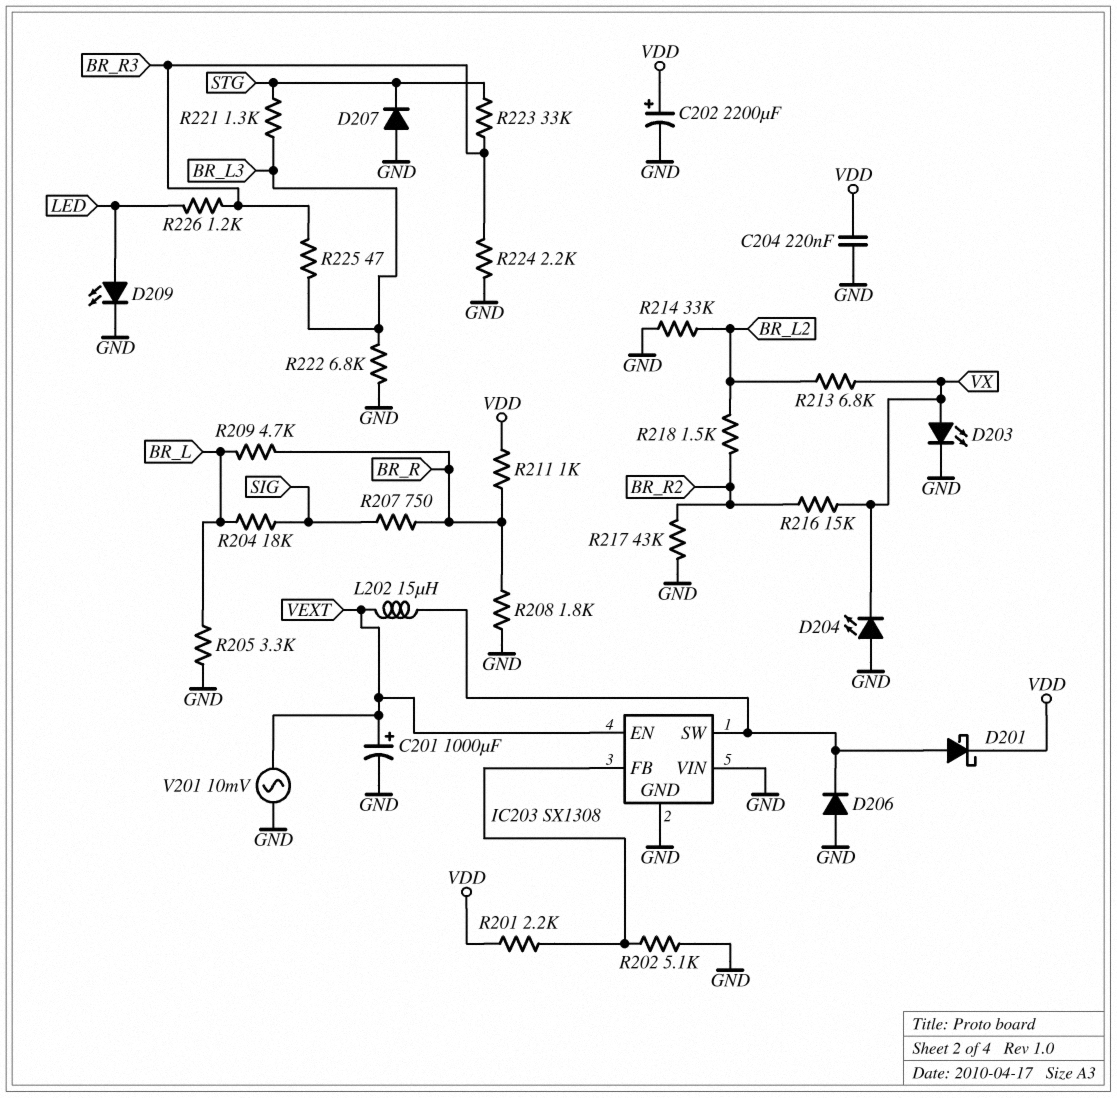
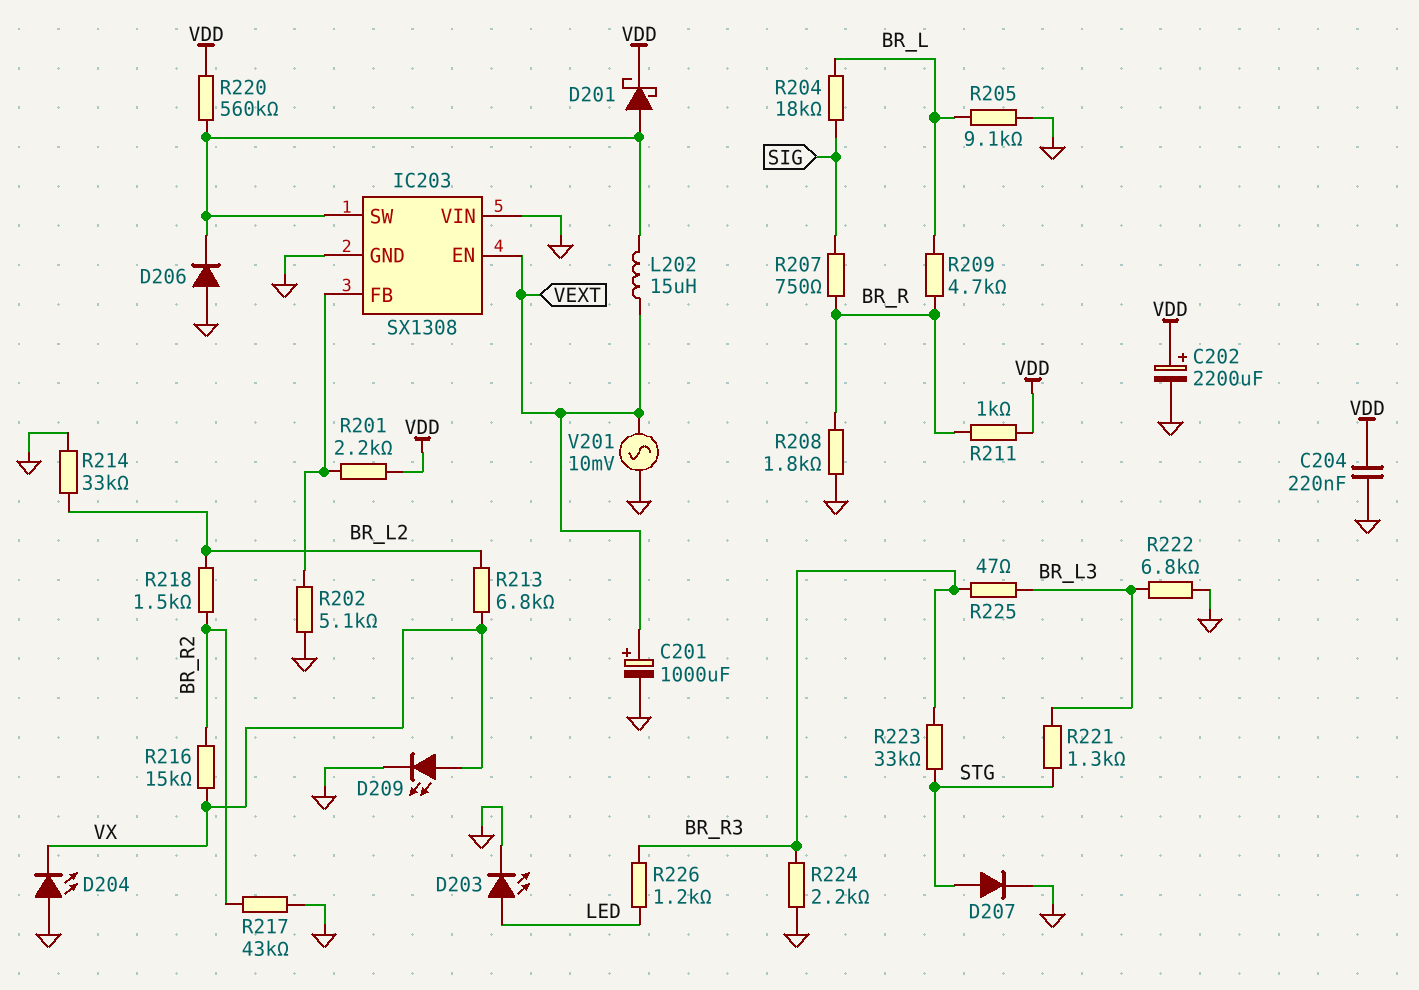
D203: LED (A VX, K GND) -> LED (A LED, K GND)
D207: diode (A GND, K STG) -> diode (A STG, K GND)
D209: LED (A LED, K GND) -> LED (A VX, K GND)
R205: 3.3k (BR_L, GND) -> 9.1k (BR_L, GND)
R220: none -> 560k (IC203/SW, VDD)

